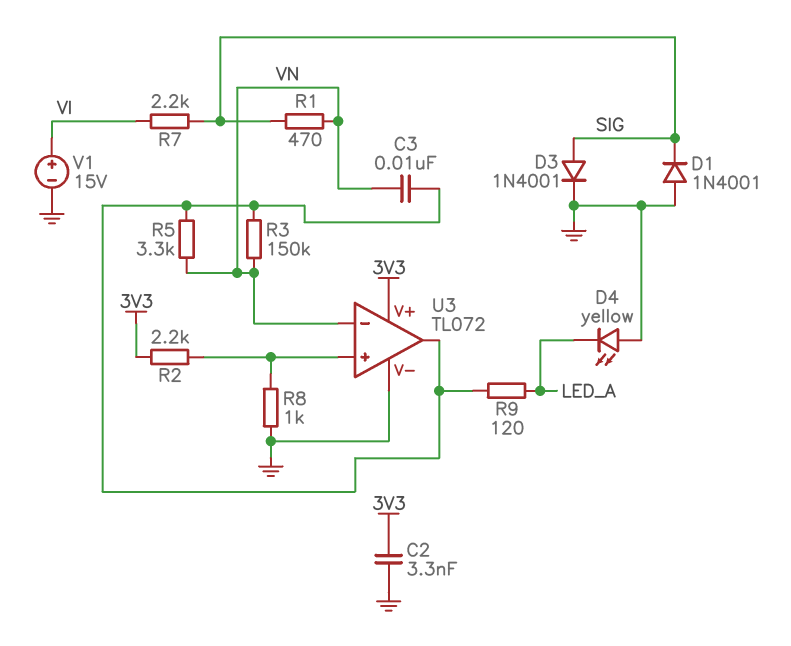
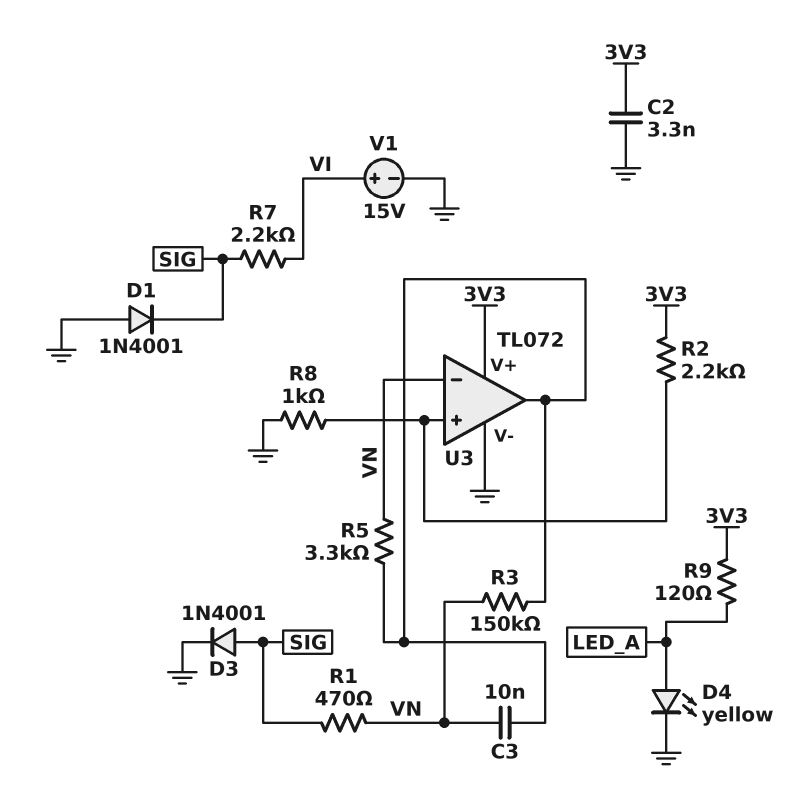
D4: LED yellow (A GND, K LED_A) -> LED yellow (A LED_A, K GND)
R9: 120 (LED_A, U3/out) -> 120 (3V3, LED_A)

